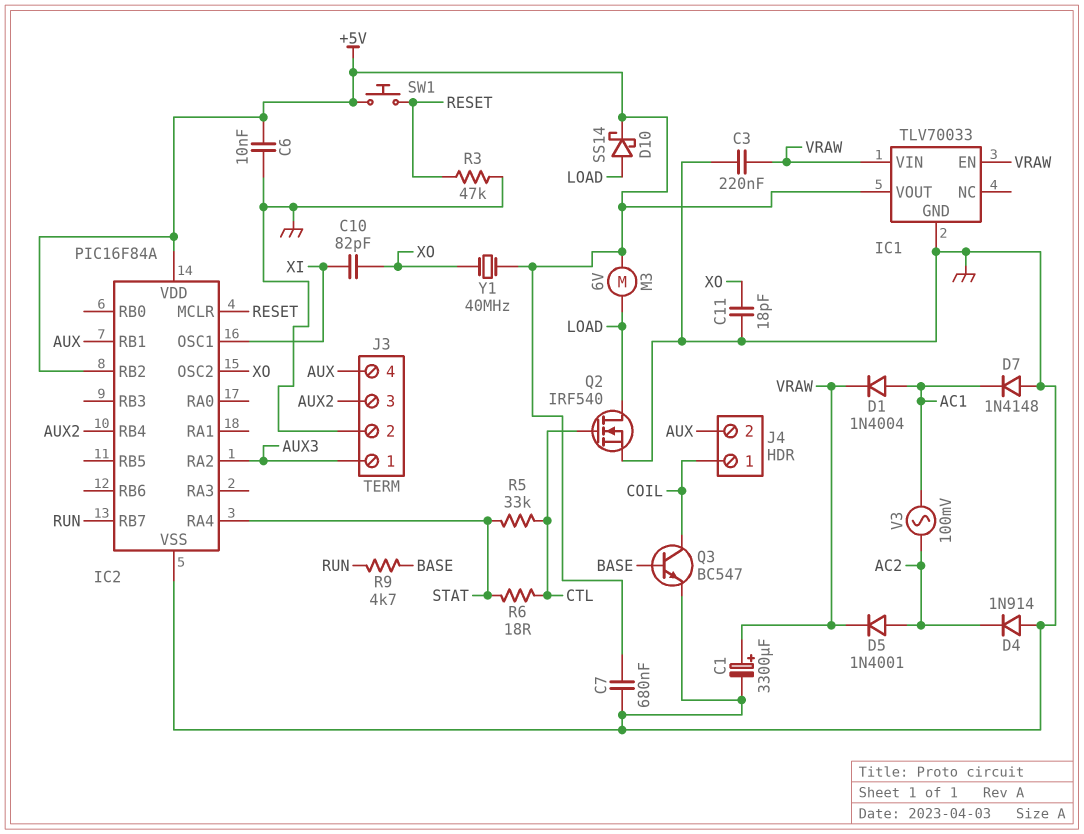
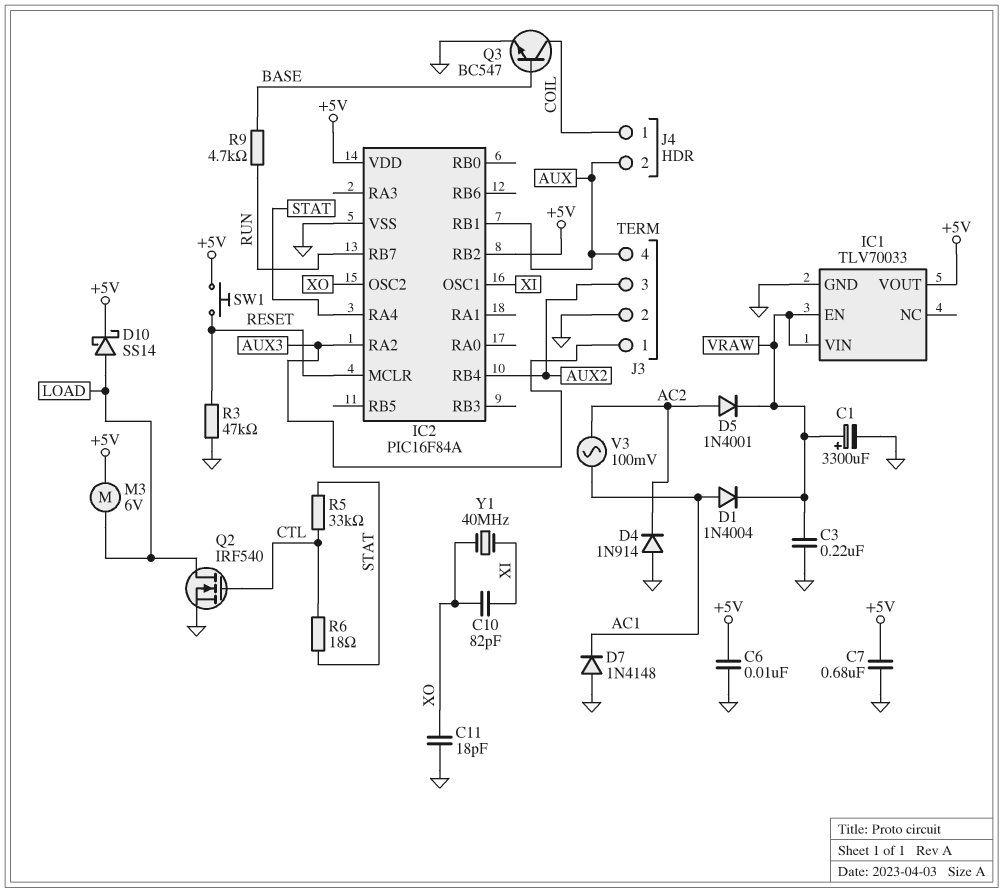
Y1: 40MHz (+5V, XO) -> 40MHz (XI, XO)

